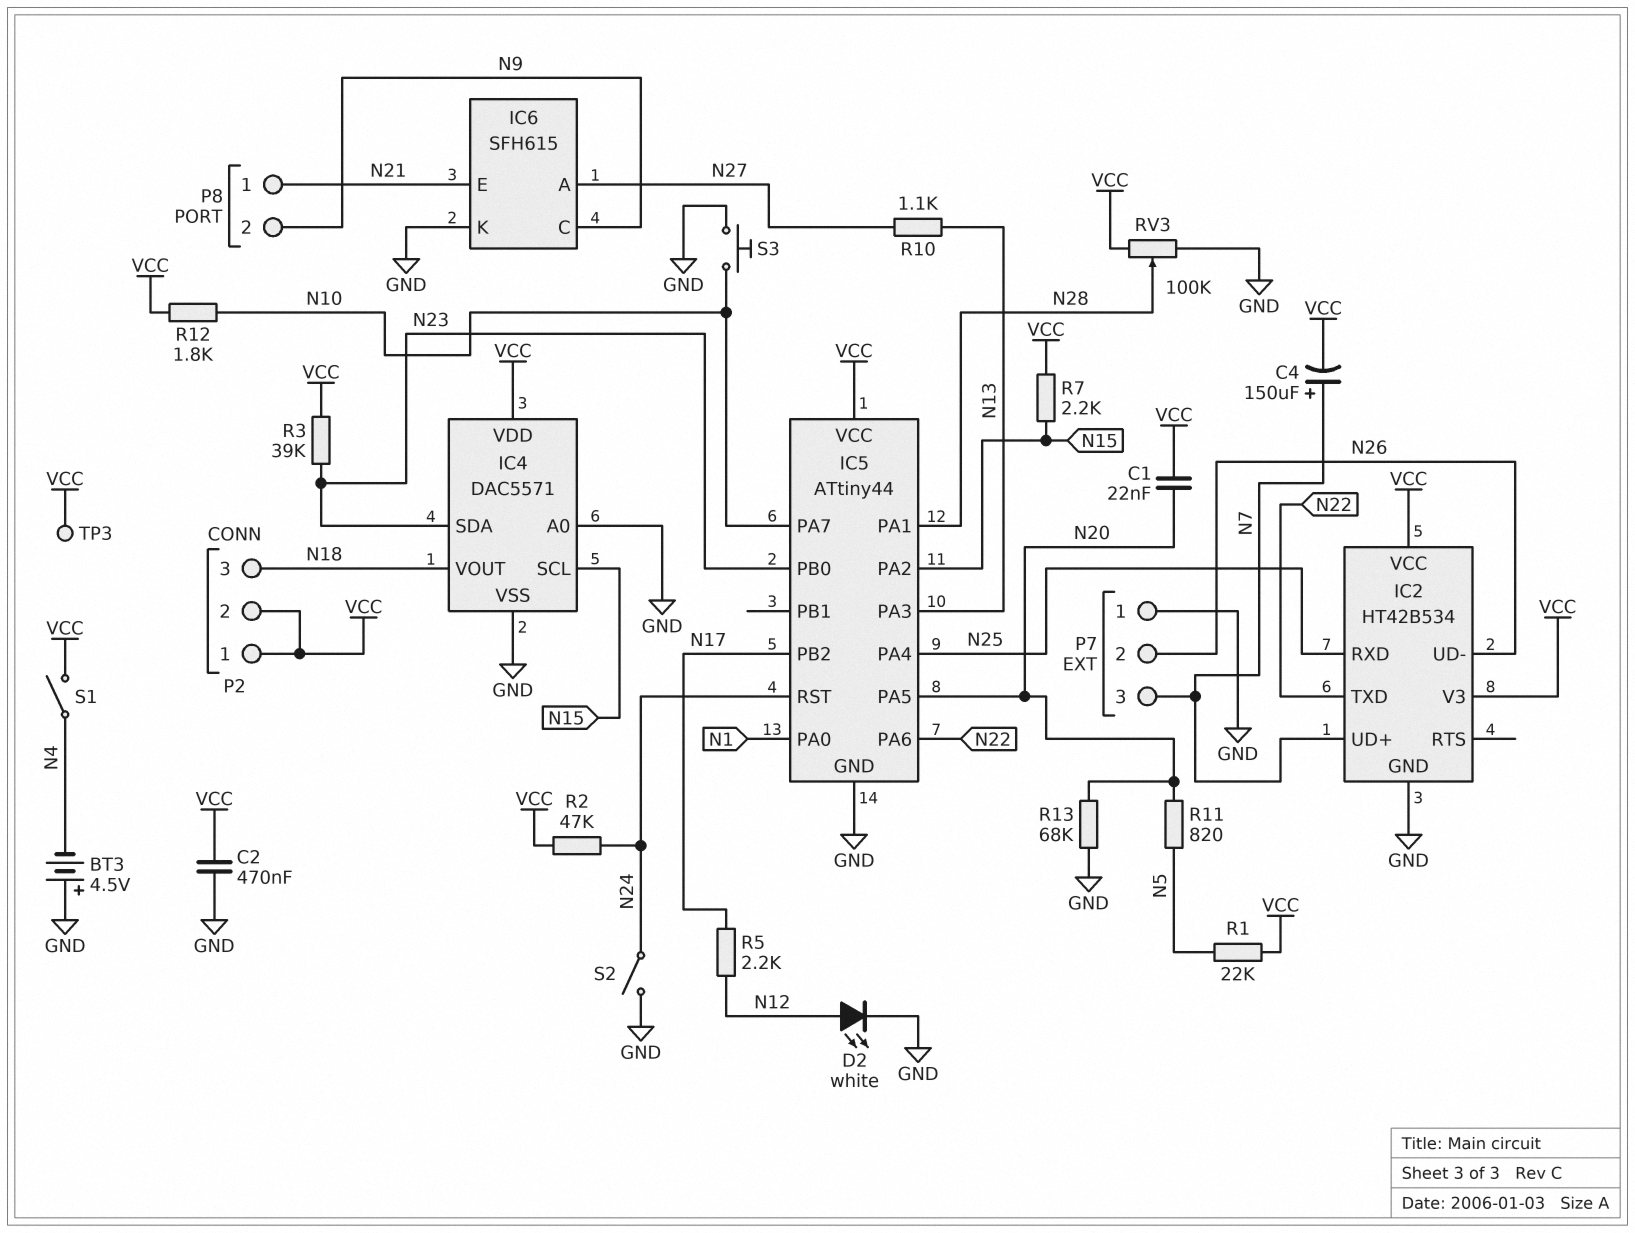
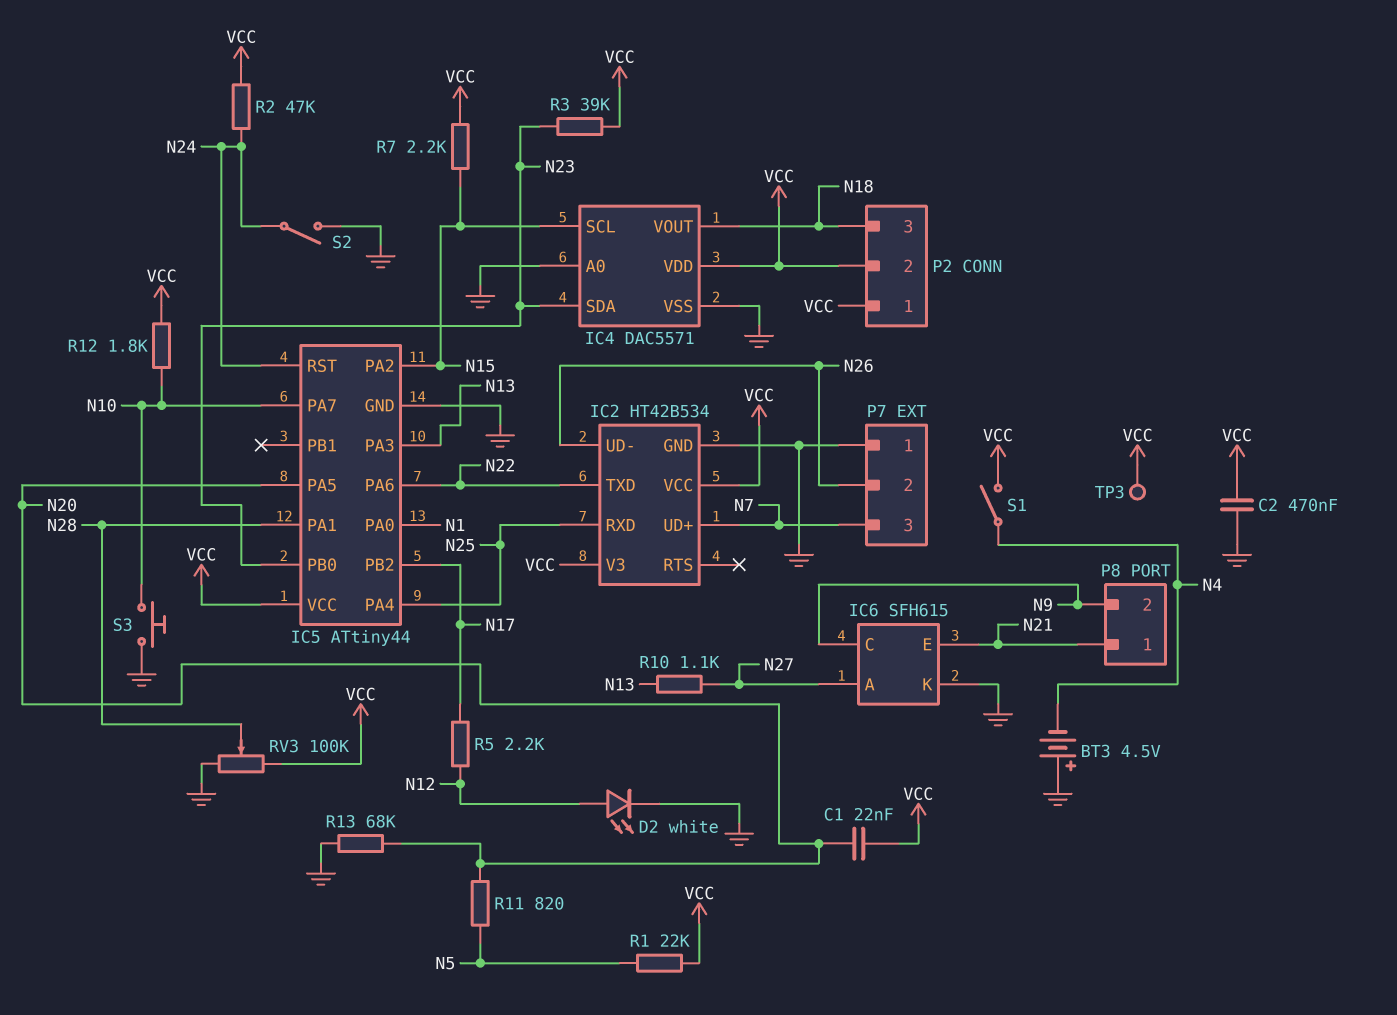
C4: 150uF (plus N7, minus VCC) -> none

